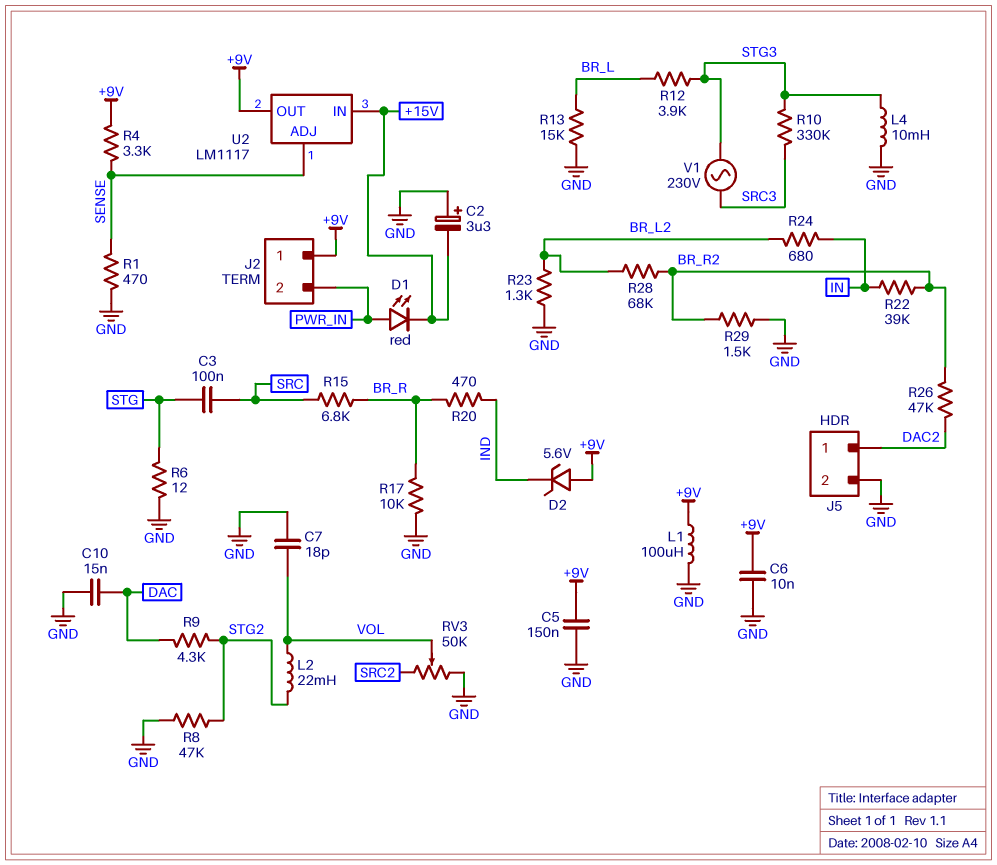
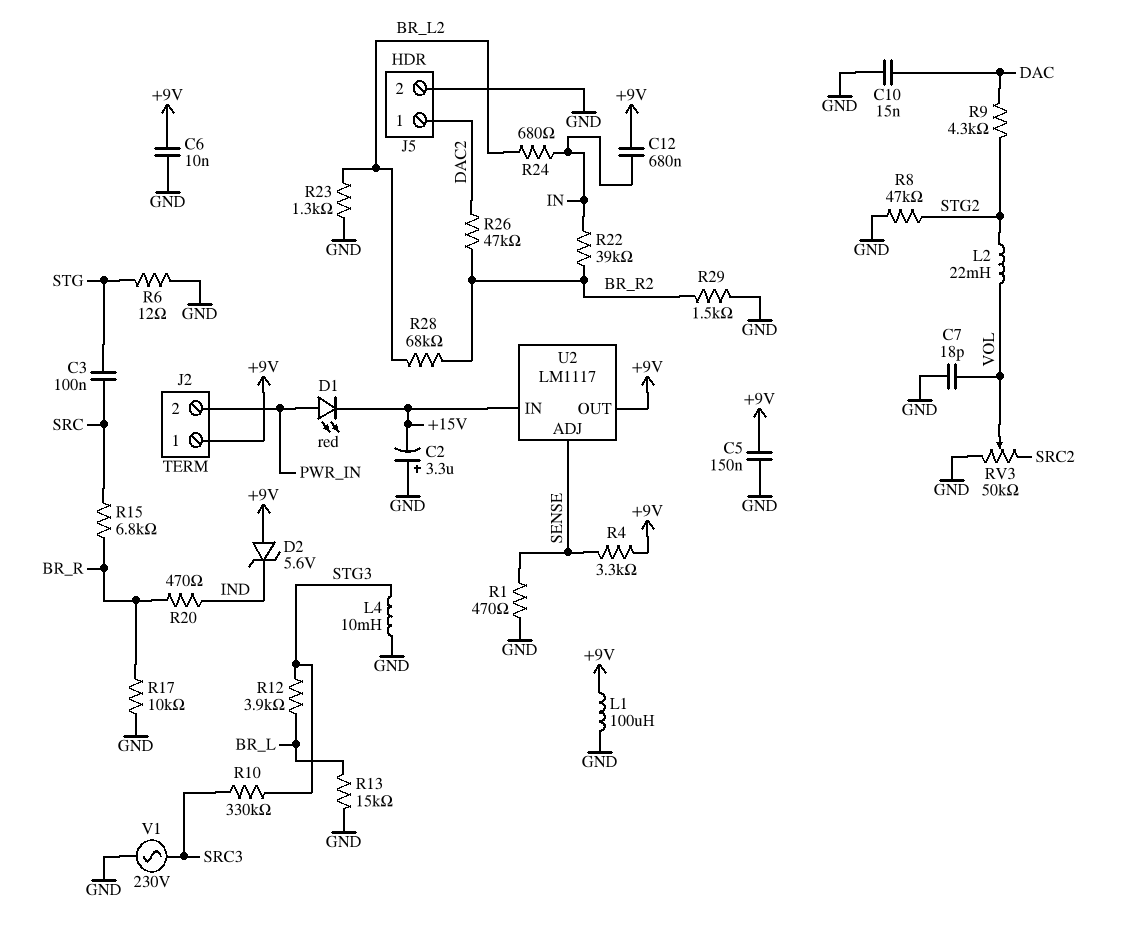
C12: none -> 680nF (+9V, IN)
V1: AC 230V (SRC3, STG3) -> AC 230V (GND, SRC3)

